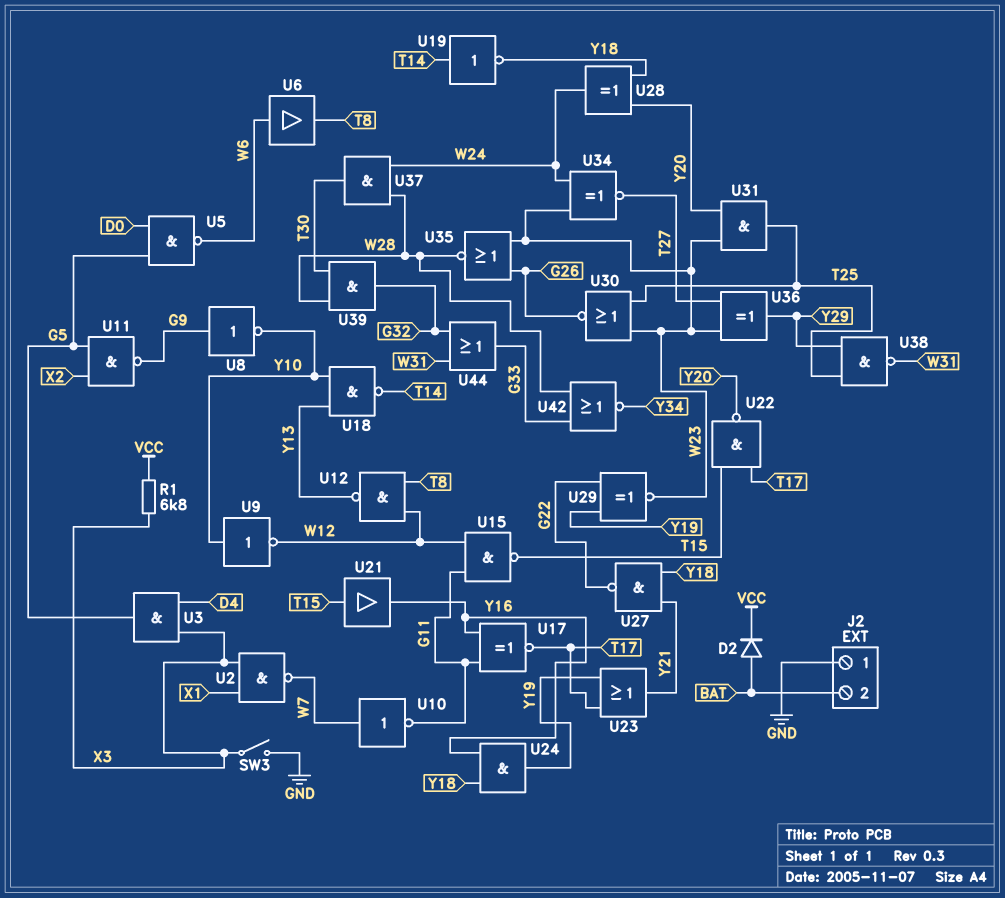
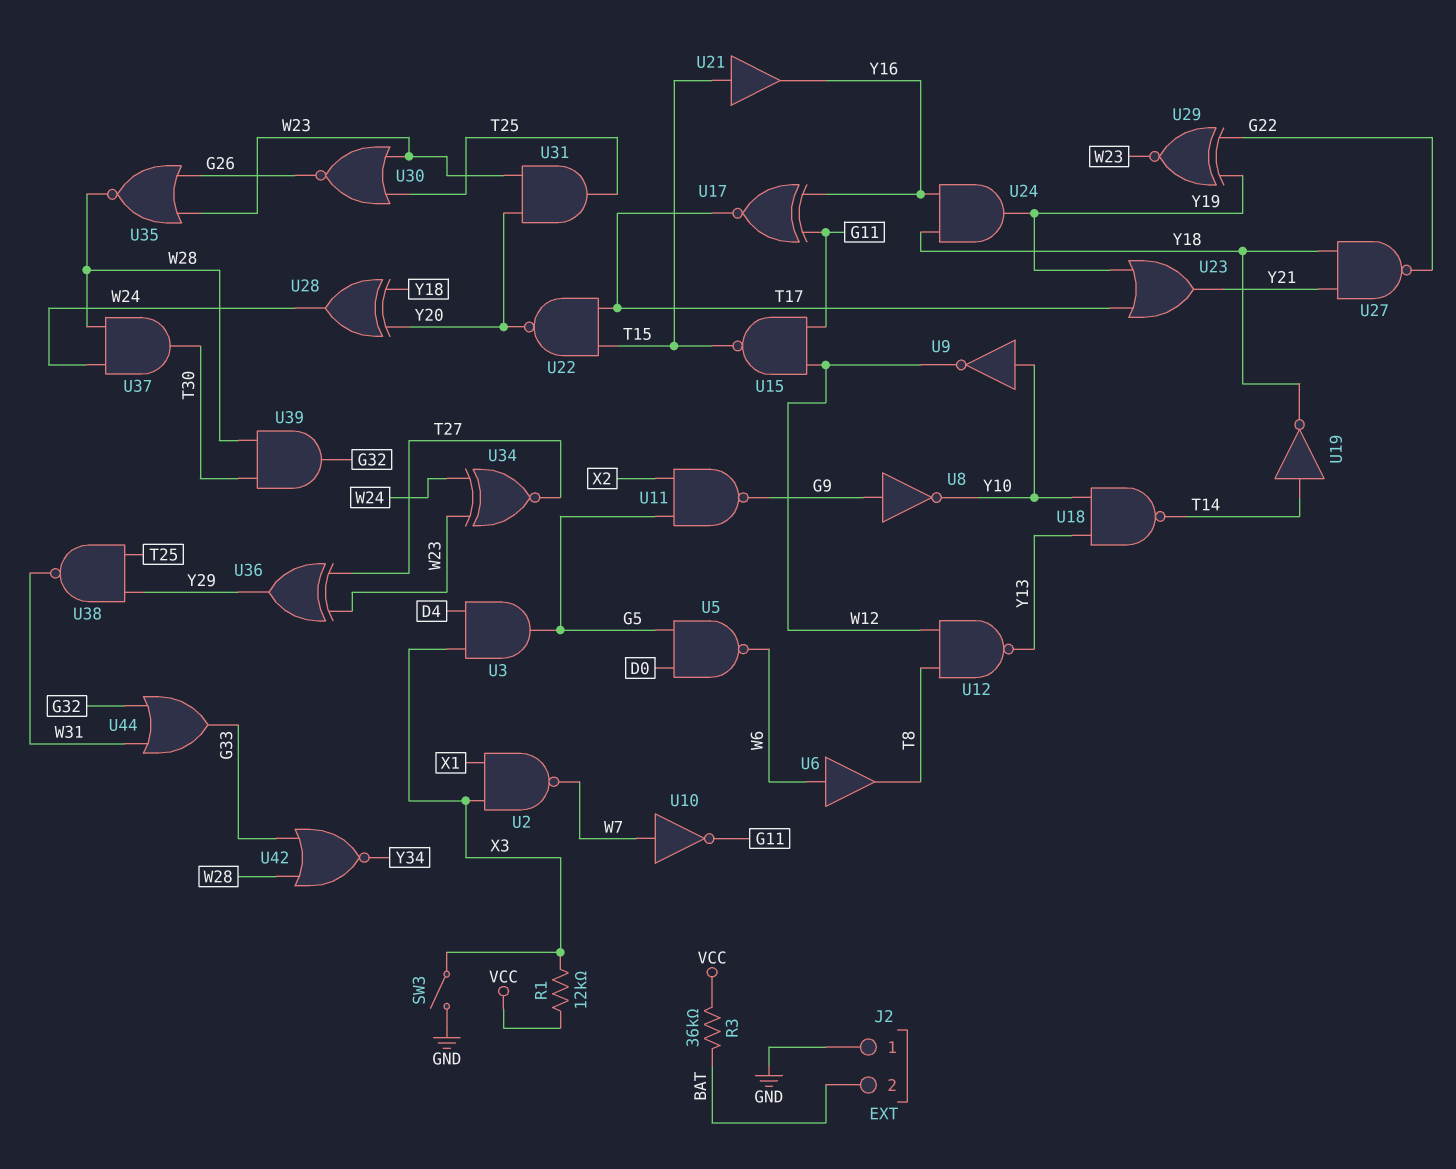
D2: diode (A BAT, K VCC) -> none
R1: 6.8k (VCC, X3) -> 12k (VCC, X3)
R3: none -> 36k (BAT, VCC)

